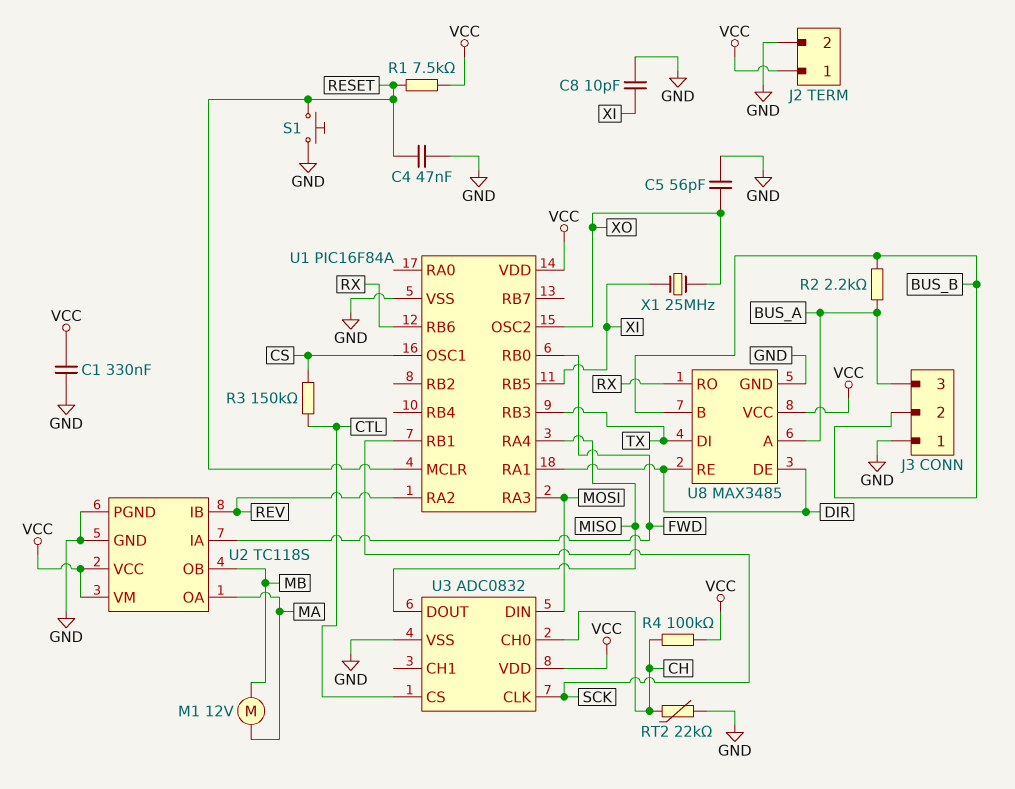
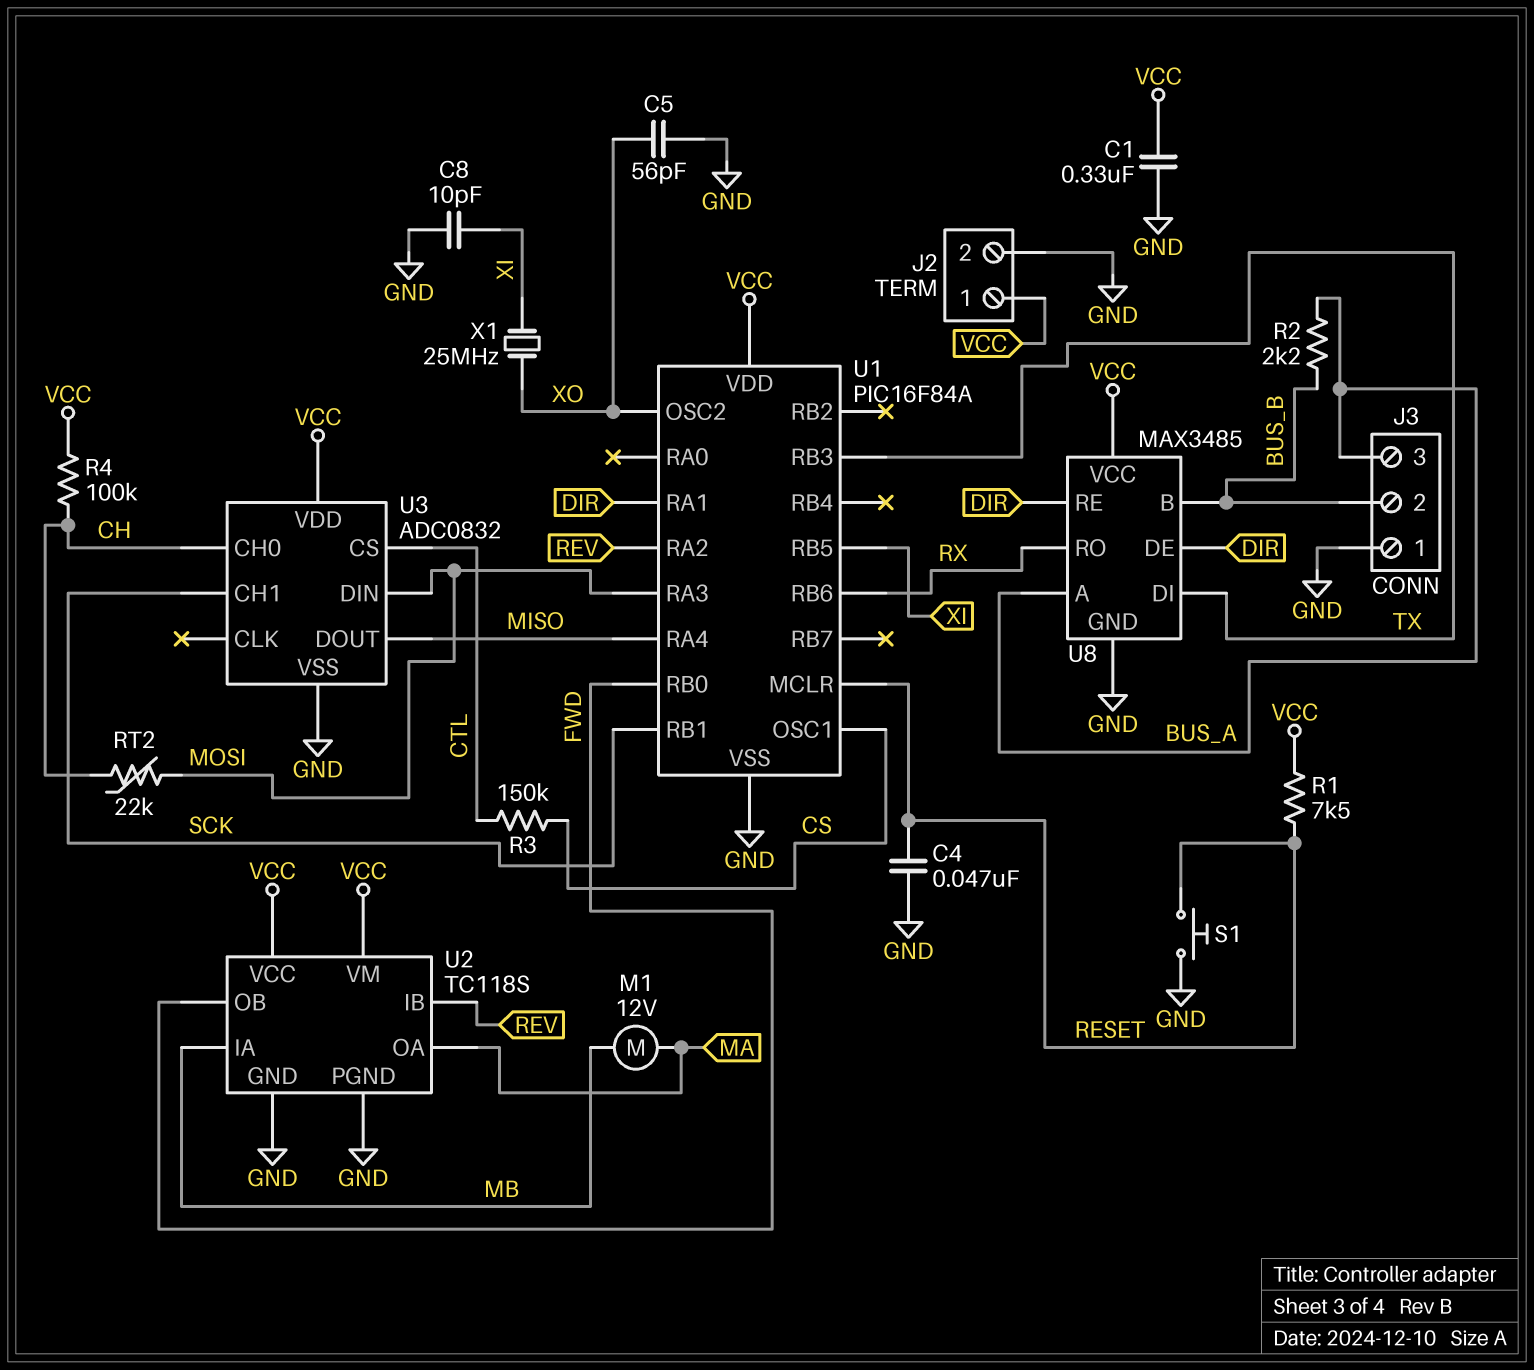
RT2: 22k (CH, GND) -> 22k (CH, MOSI)
U2 pin IA: FWD -> MB
U2 pin OB: MB -> FWD
U3 pin CH1: none -> SCK
U3 pin CLK: SCK -> none

